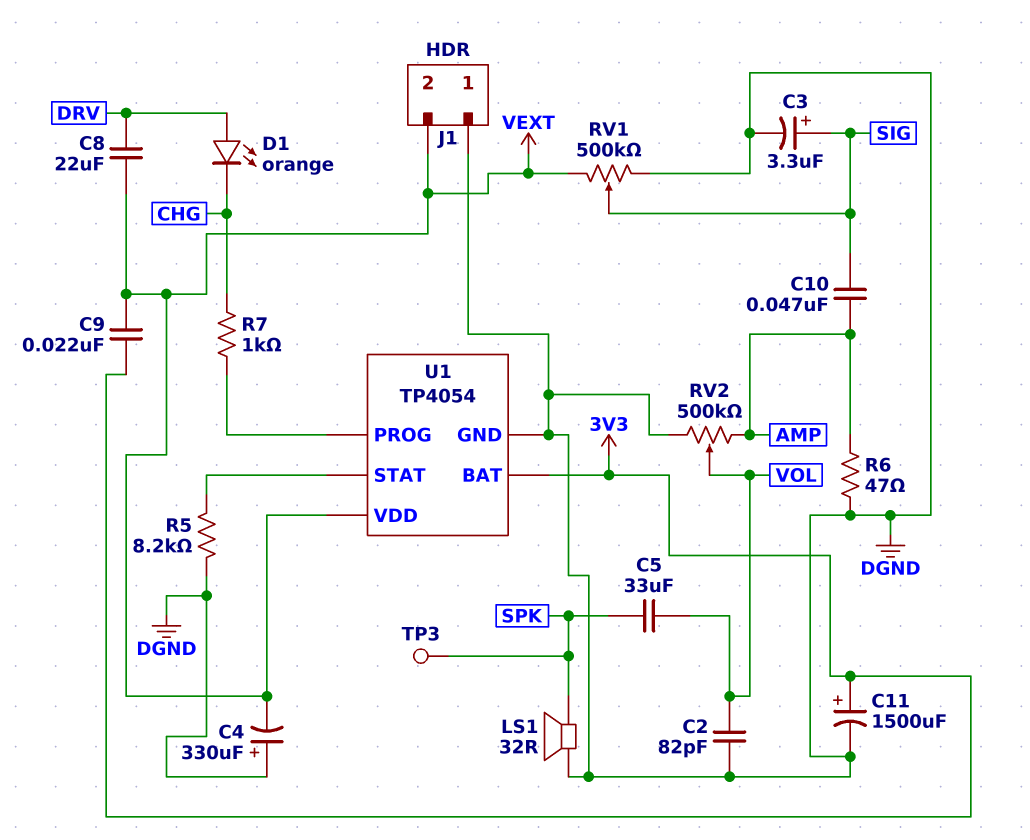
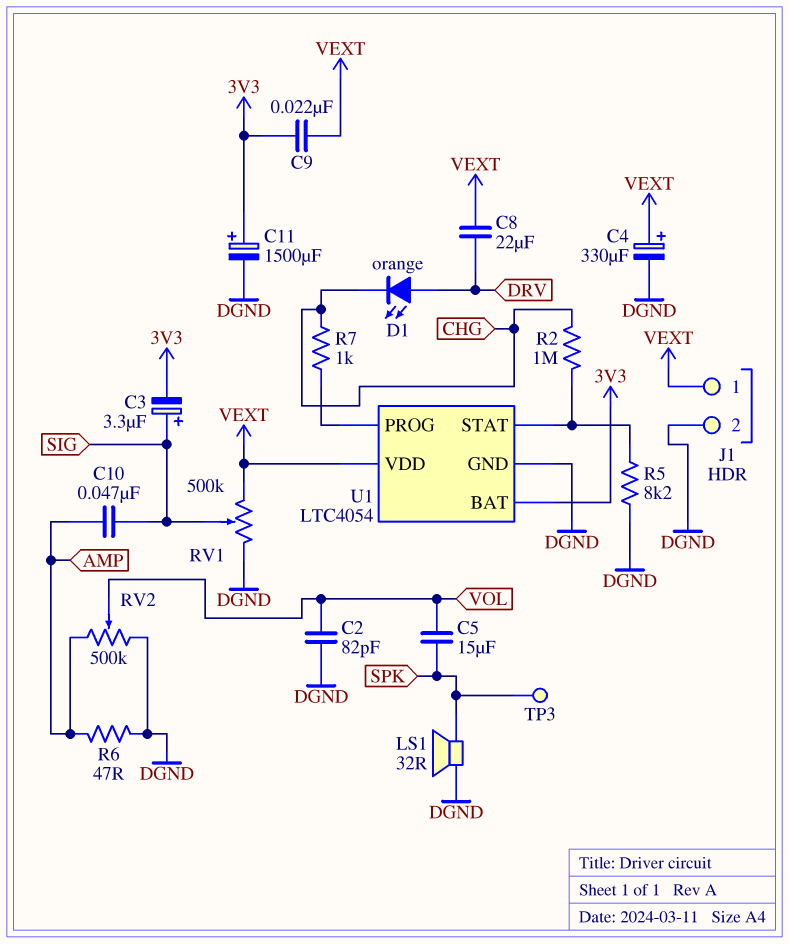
C3: 3.3uF (plus SIG, minus DGND) -> 3.3uF (plus SIG, minus 3V3)
C4: 330uF (plus DGND, minus VEXT) -> 330uF (plus VEXT, minus DGND)
C5: 33uF (SPK, VOL) -> 15uF (SPK, VOL)
J1 pin 1: DGND -> VEXT
J1 pin 2: VEXT -> DGND
R2: none -> 1M (CHG, U1/STAT)
U1: TP4054 -> LTC4054

